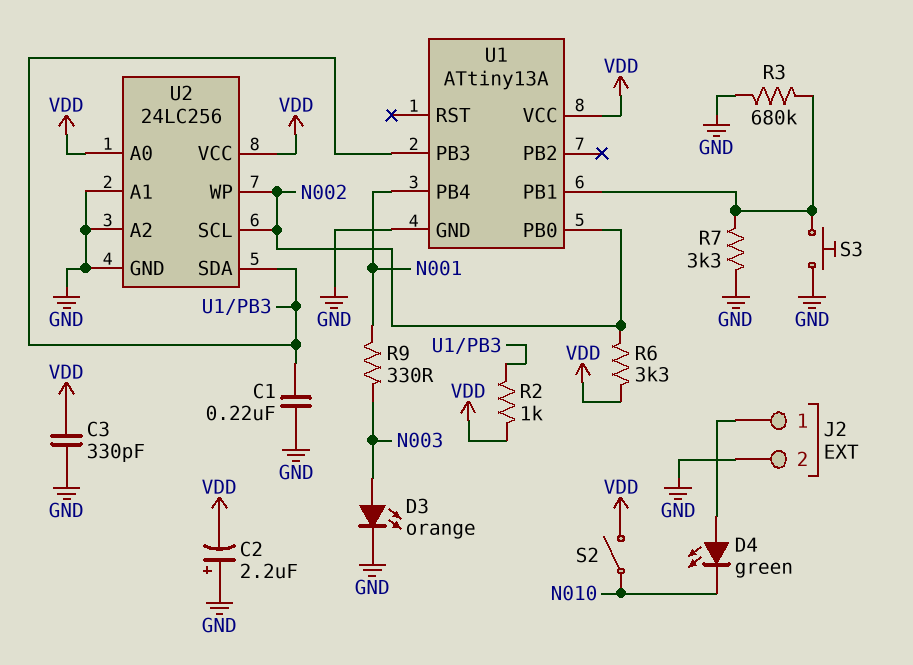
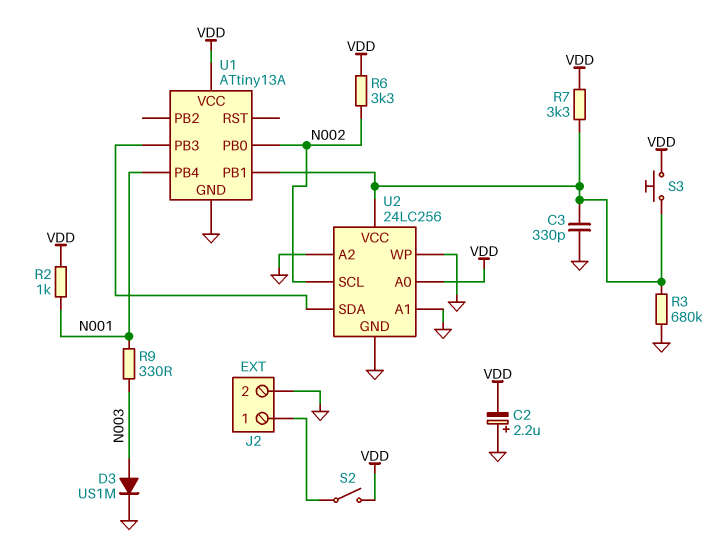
C1: 220nF (GND, U1/PB3) -> none
C3: 330pF (GND, VDD) -> 330pF (GND, U1/PB1)
D3: LED orange (A N003, K GND) -> diode US1M (A N003, K GND)
D4: LED green (A J2/1, K N010) -> none
R2: 1k (U1/PB3, VDD) -> 1k (N001, VDD)
R7: 3.3k (GND, U1/PB1) -> 3.3k (U1/PB1, VDD)
S2: switch (N010, VDD) -> switch (J2/1, VDD)
S3: button (GND, U1/PB1) -> button (U1/PB1, VDD)
U2 pin VCC: VDD -> U1/PB1
U2 pin WP: N002 -> GND

